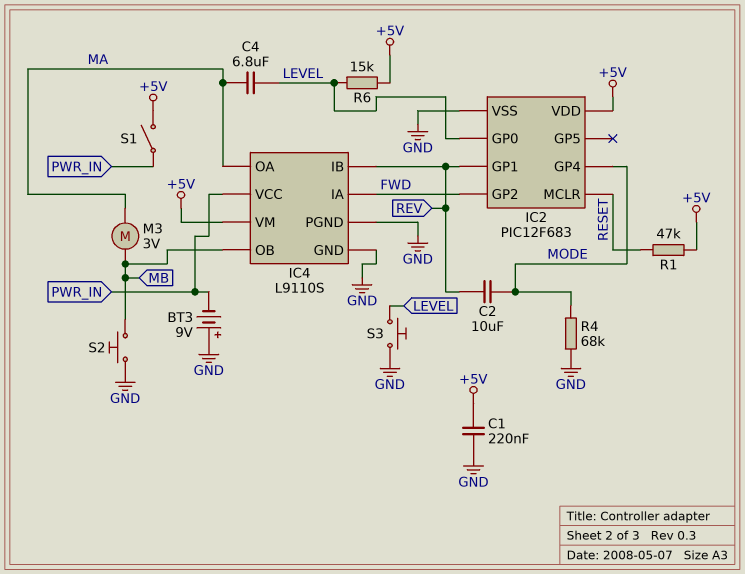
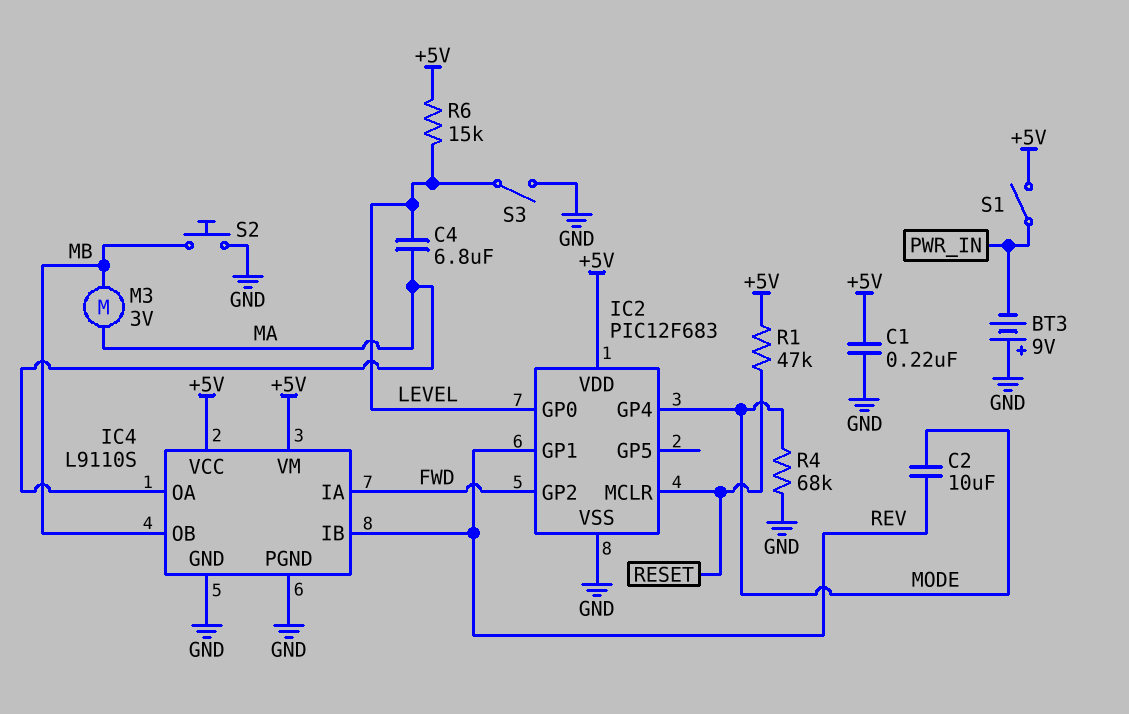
IC4 pin VCC: PWR_IN -> +5V
S3: button (GND, LEVEL) -> switch (GND, LEVEL)

